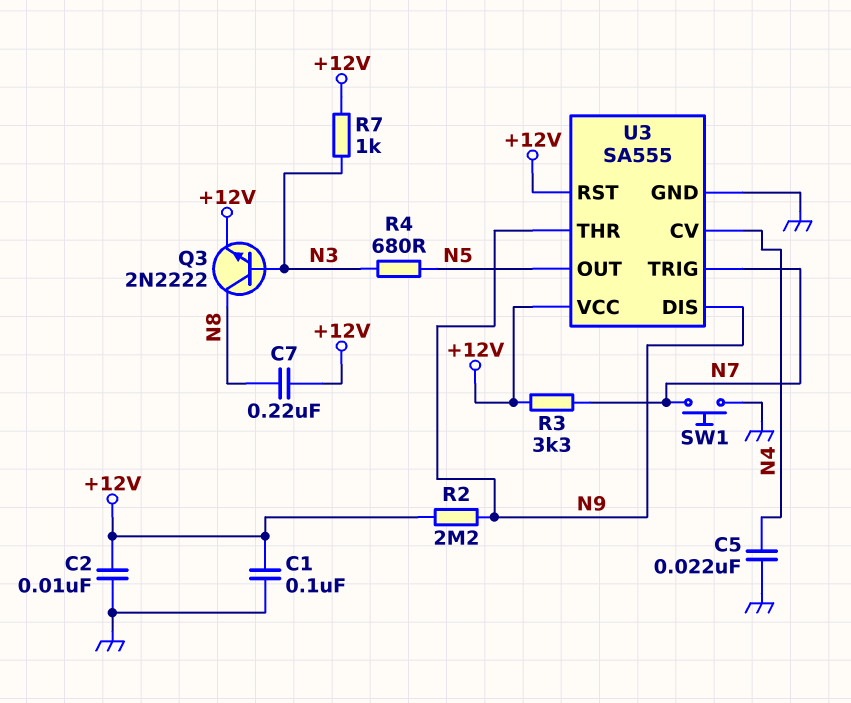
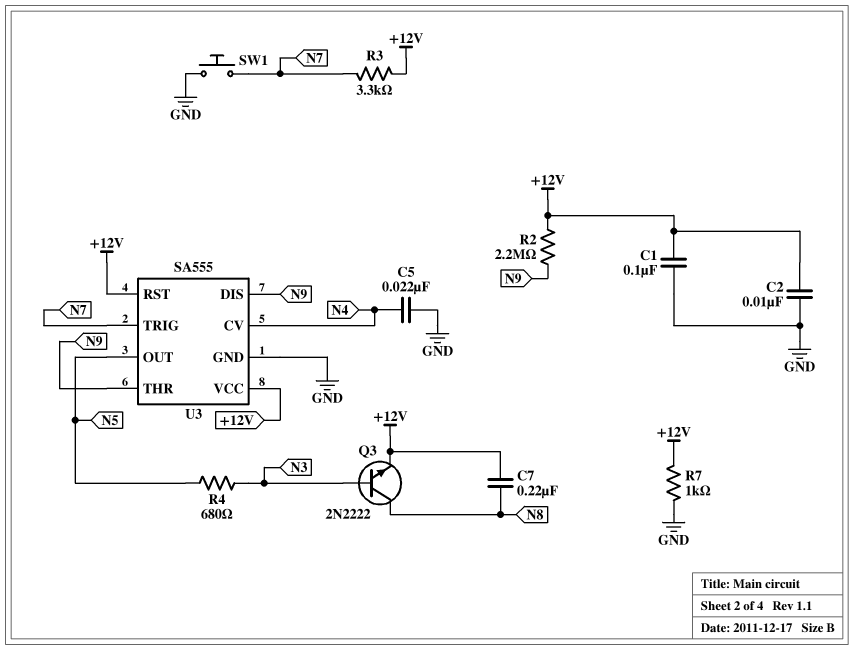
R7: 1k (+12V, N3) -> 1k (+12V, GND)

